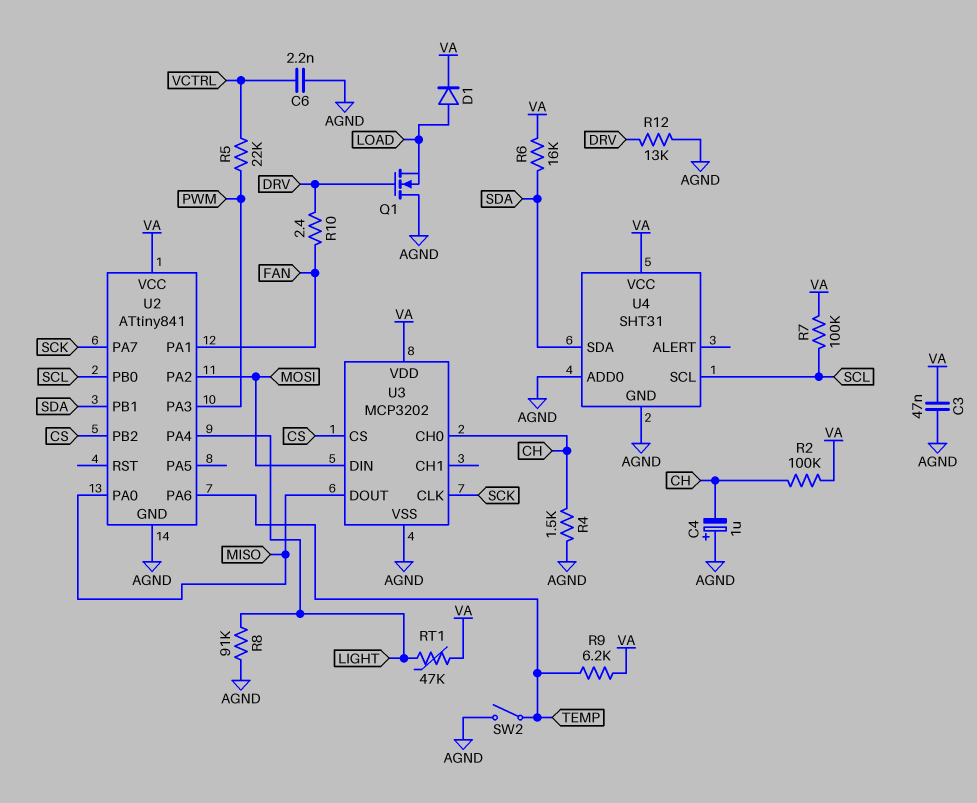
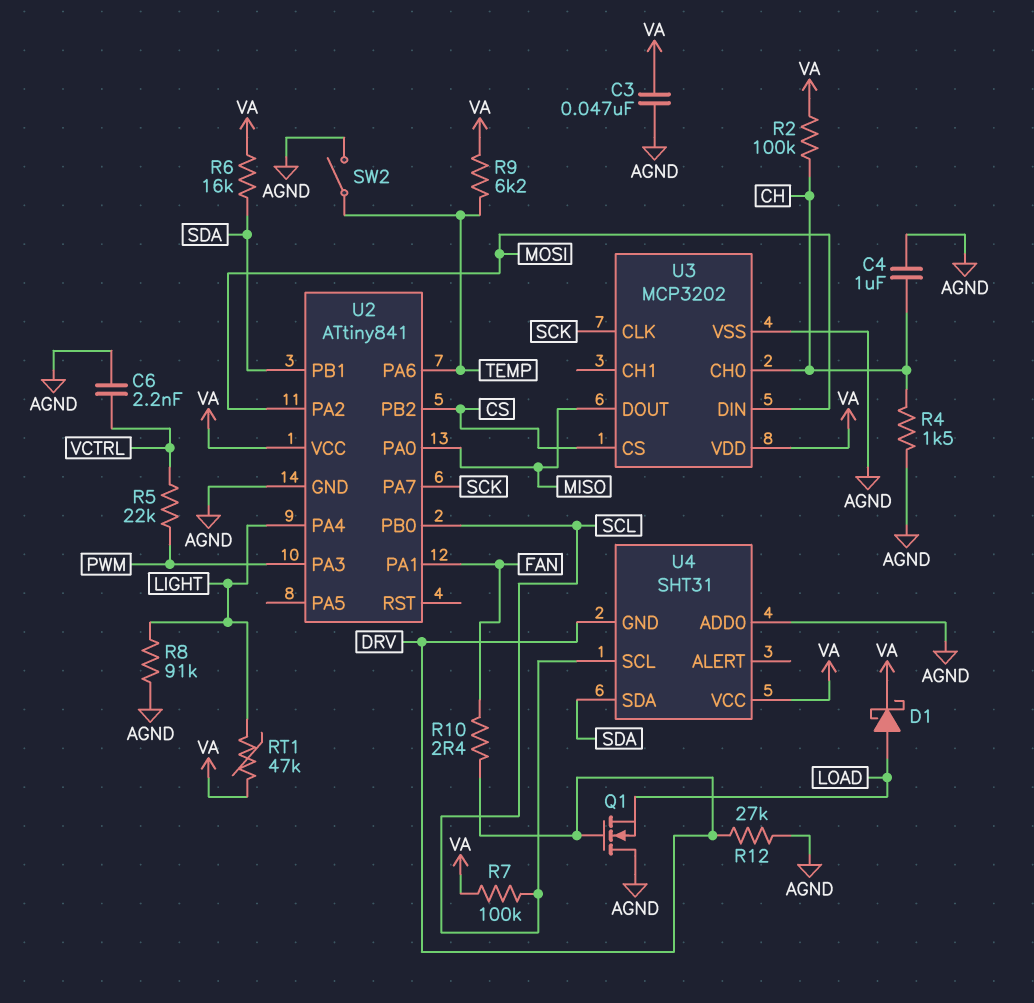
C4: 1uF (plus AGND, minus CH) -> 1uF (AGND, CH)
D1: diode (A LOAD, K VA) -> schottky (A LOAD, K VA)
R12: 13k (AGND, DRV) -> 27k (AGND, DRV)
U4 pin GND: AGND -> DRV

